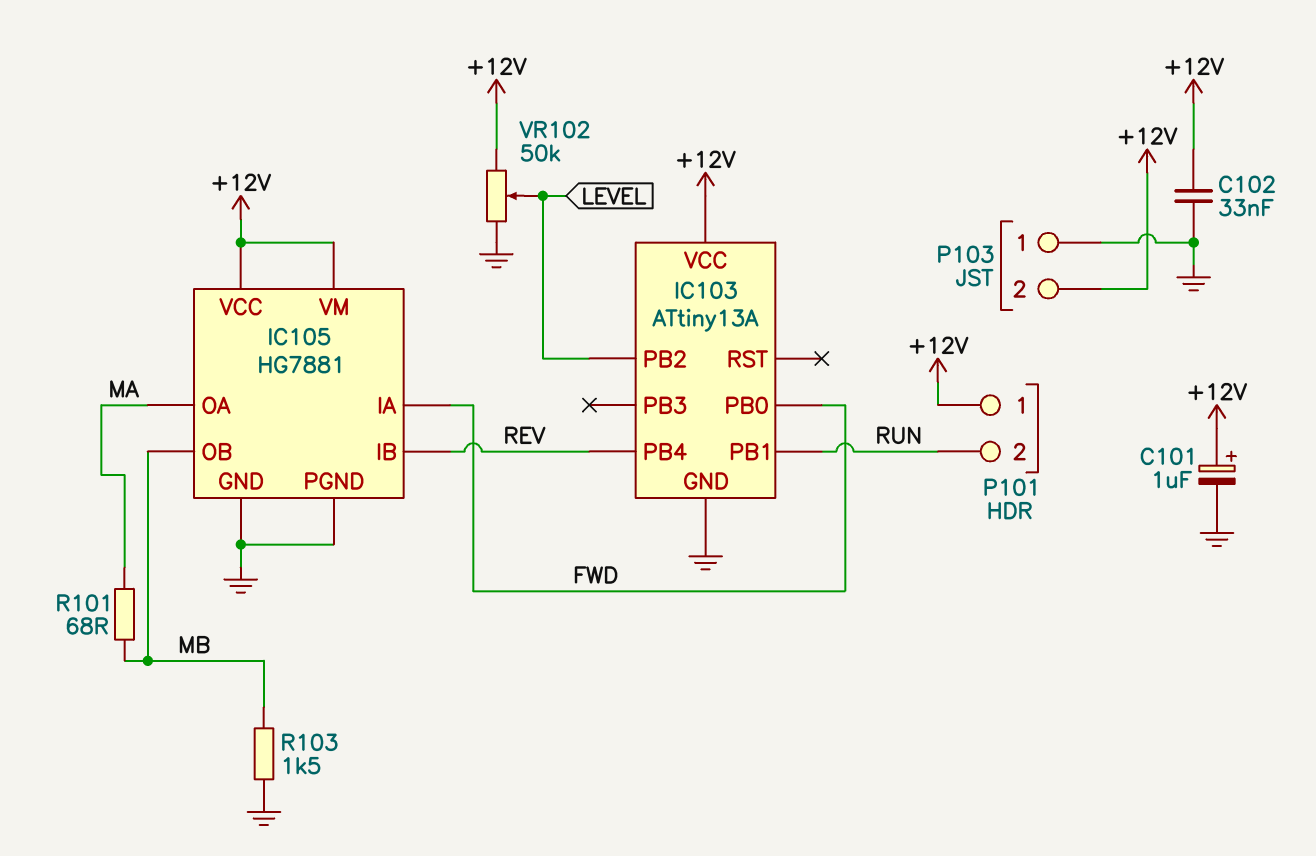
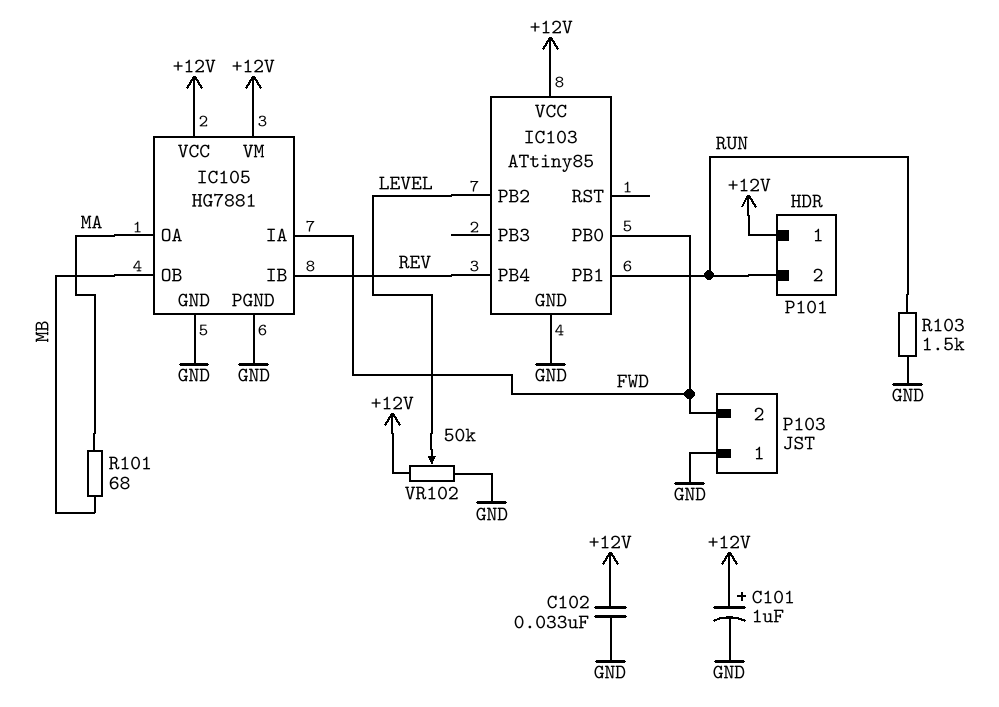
IC103: ATtiny13A -> ATtiny85
P103 pin 2: +12V -> FWD
R103: 1.5k (GND, MB) -> 1.5k (GND, RUN)

